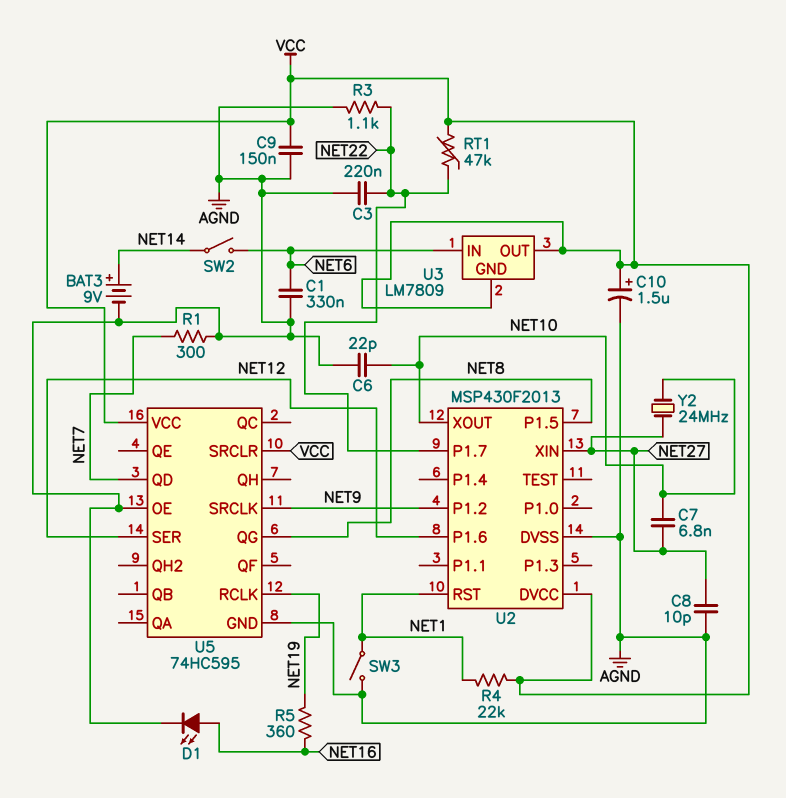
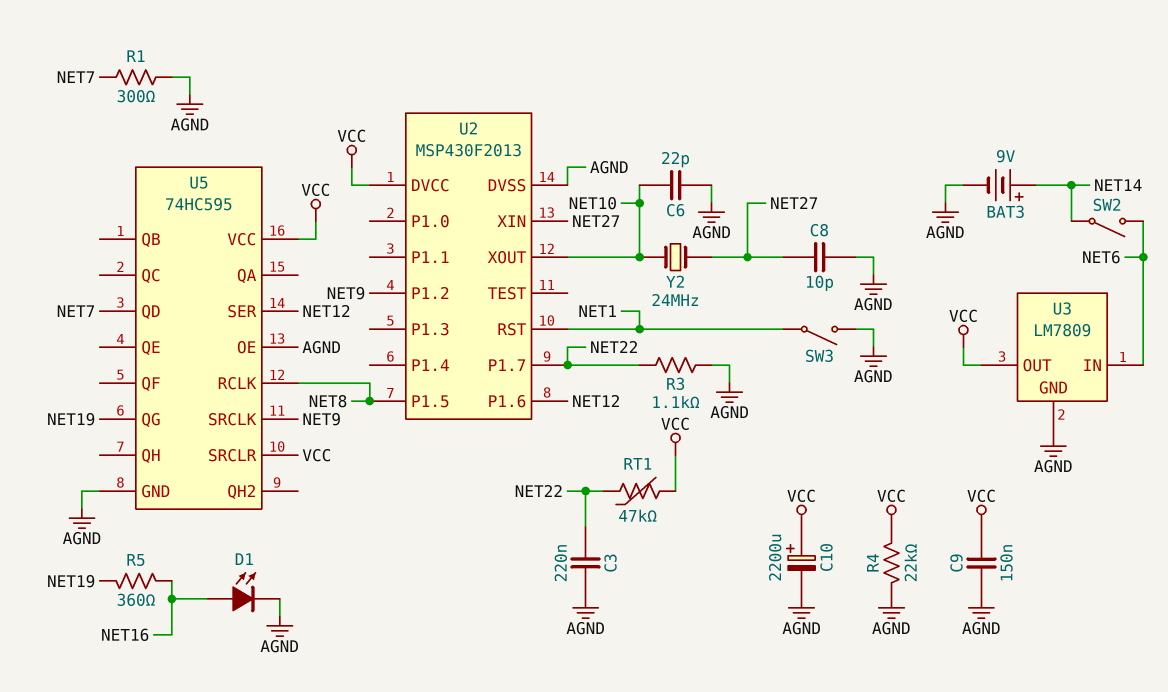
C1: 330nF (AGND, NET6) -> none
C7: 6.8nF (NET10, NET27) -> none
C10: 1.5uF (plus VCC, minus AGND) -> 2200uF (plus VCC, minus AGND)
R4: 22k (NET1, VCC) -> 22k (AGND, VCC)
U3 pin GND: VCC -> AGND
U5 pin QG: NET8 -> NET19
U5 pin RCLK: NET19 -> NET8

